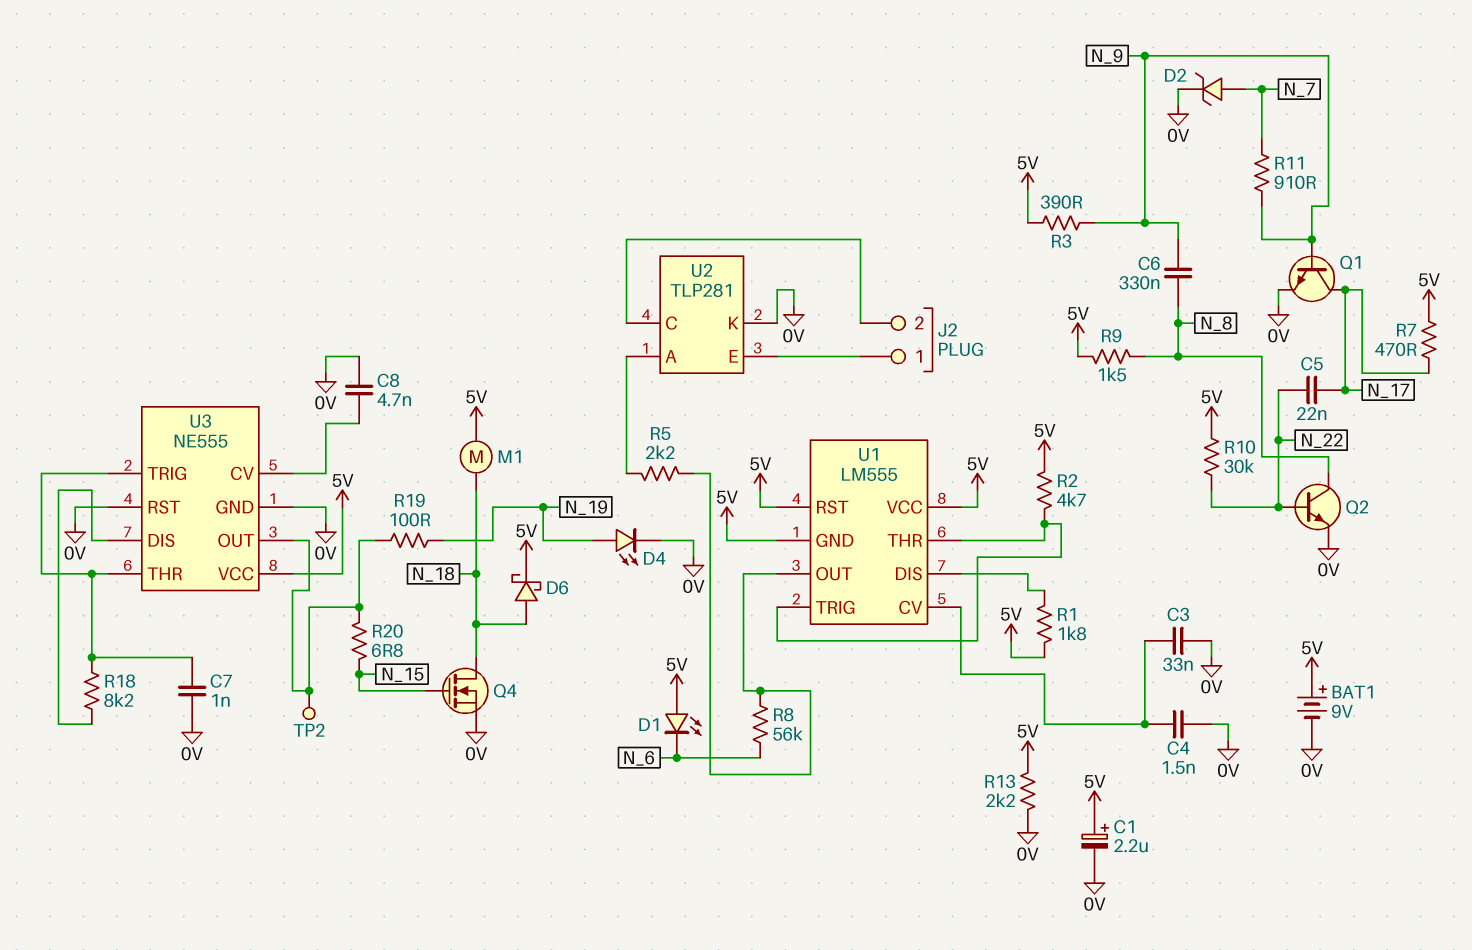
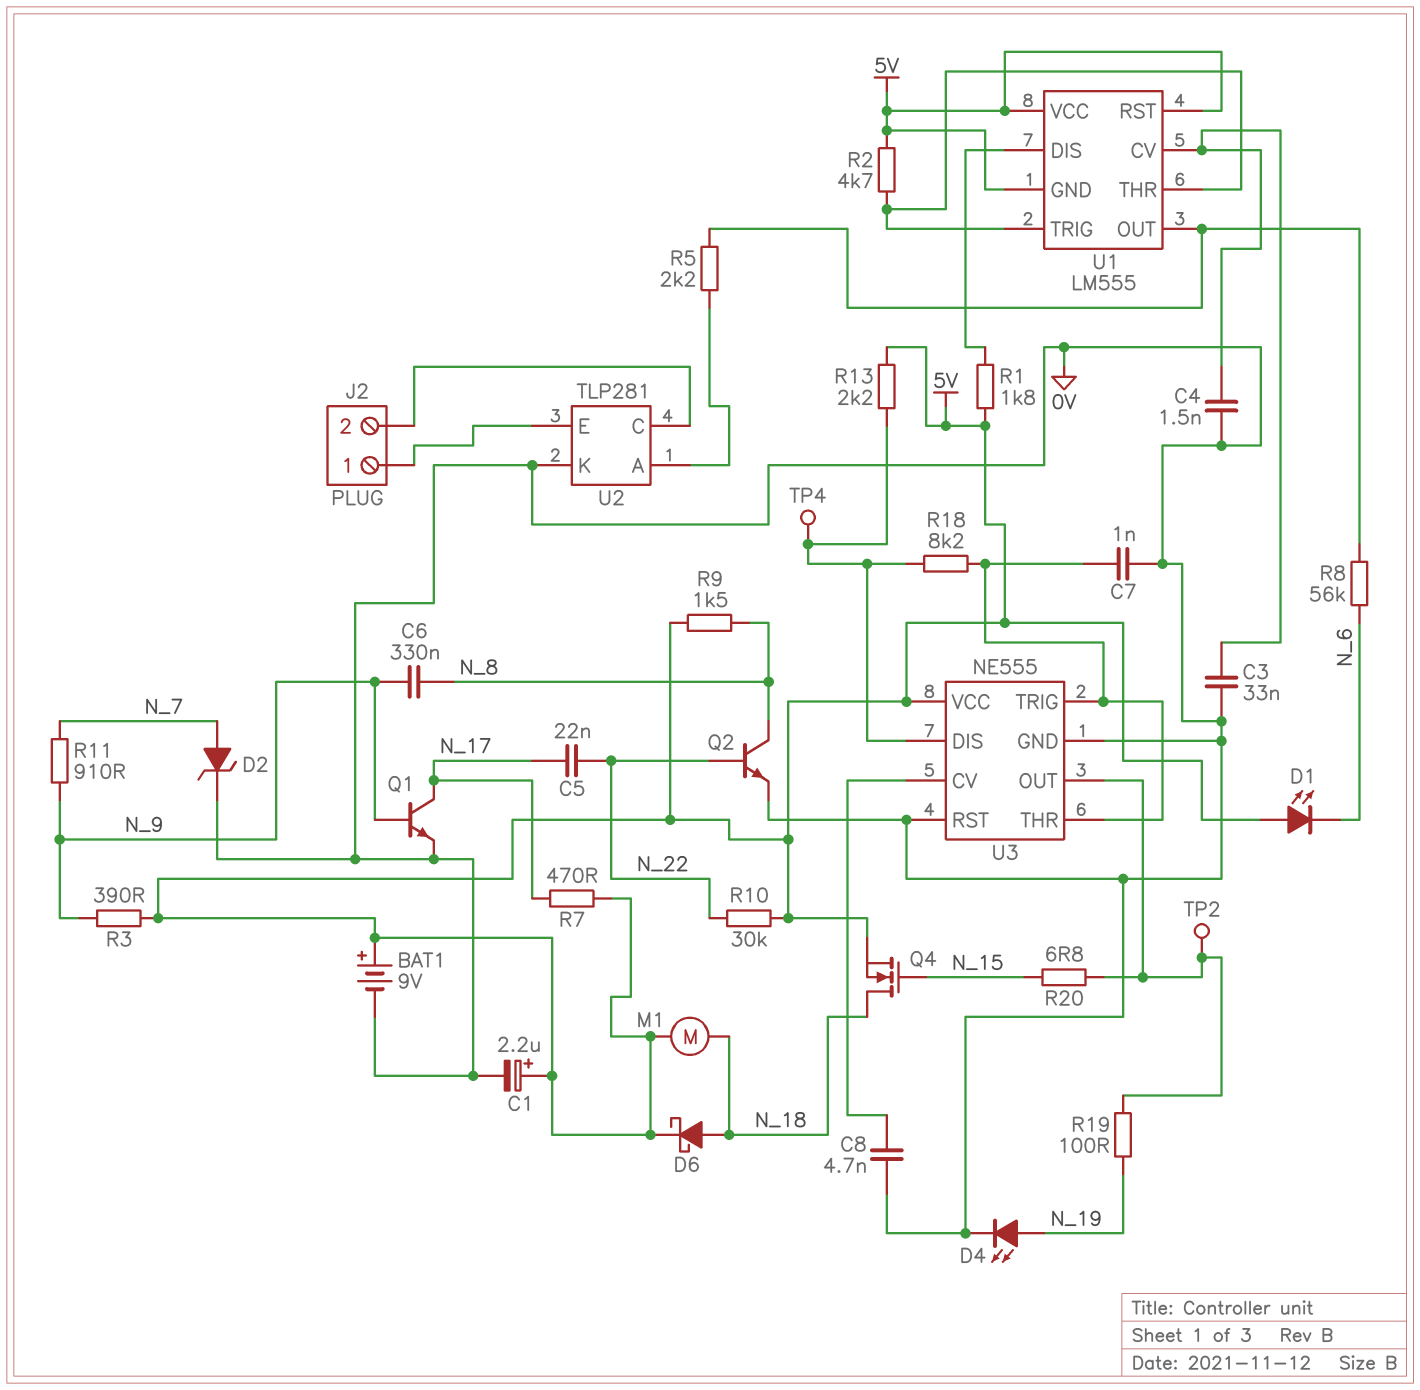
Q4: NMOS (G N_15, D N_18, S 0V) -> NMOS (G N_15, D N_18, S 5V)
R13: 2.2k (0V, 5V) -> 2.2k (5V, U3/DIS)
TP4: none -> test point (U3/DIS)

